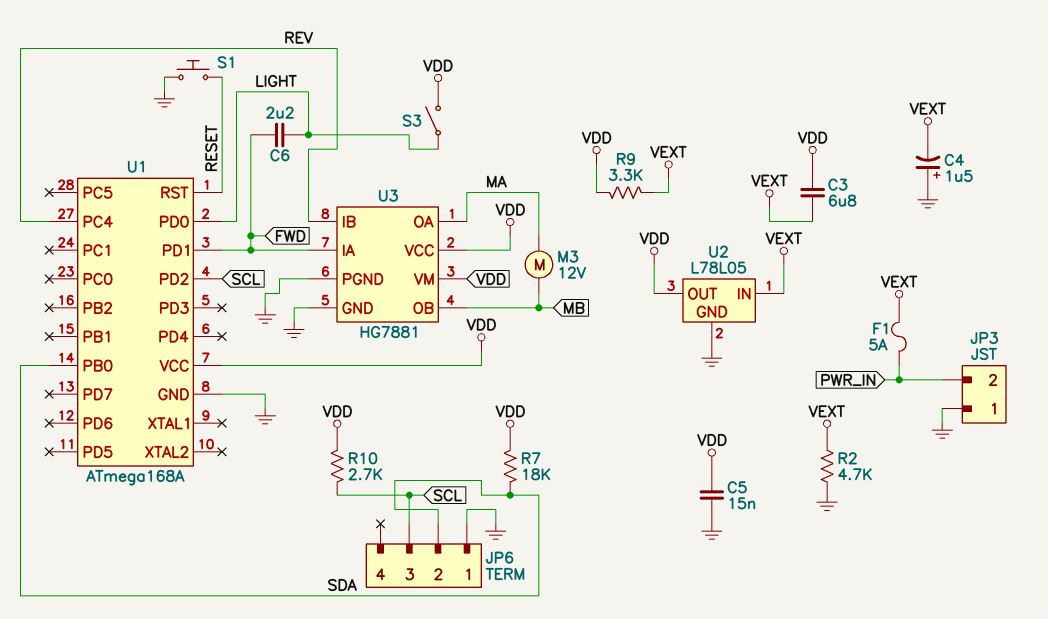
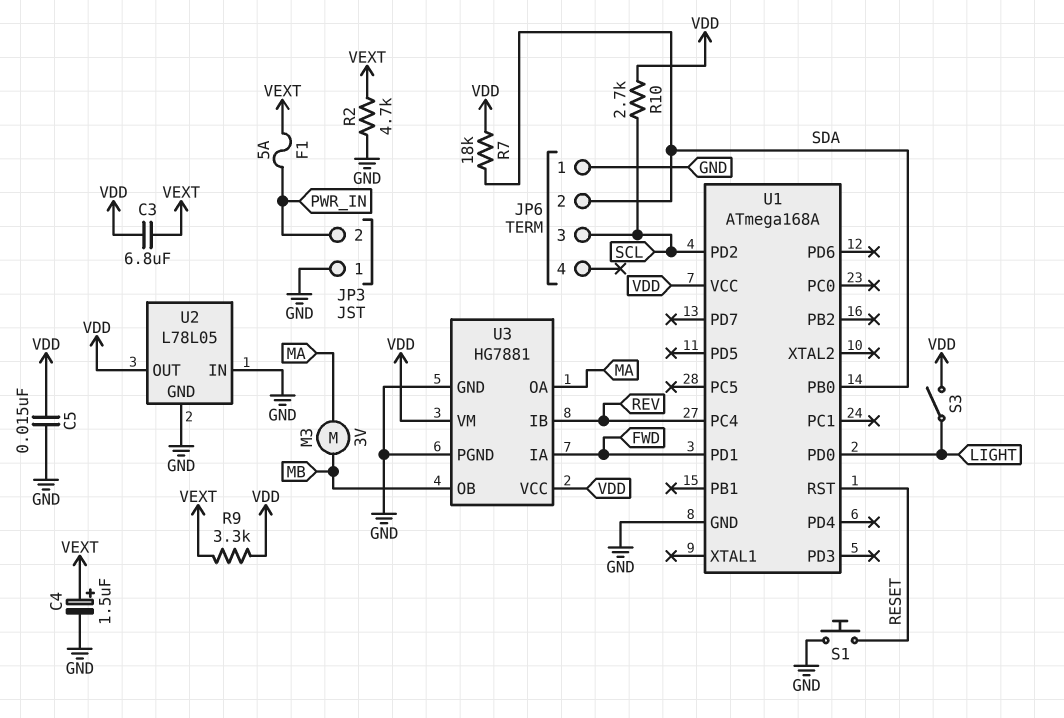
C4: 1.5uF (plus GND, minus VEXT) -> 1.5uF (plus VEXT, minus GND)
C6: 2.2uF (FWD, LIGHT) -> none
M3: motor 12V (MA, MB) -> motor 3V (MA, MB)
U2 pin IN: VEXT -> GND

